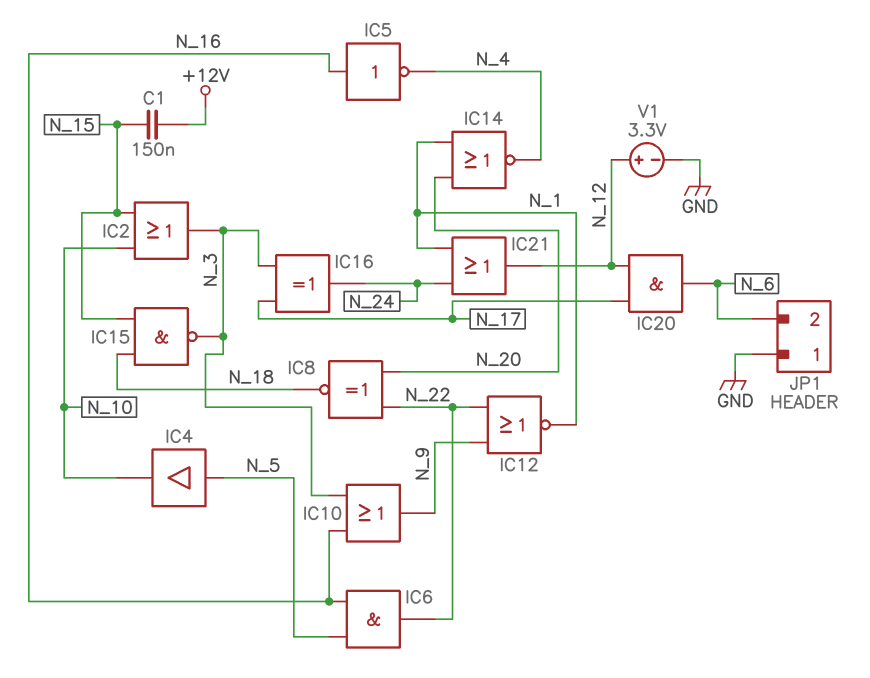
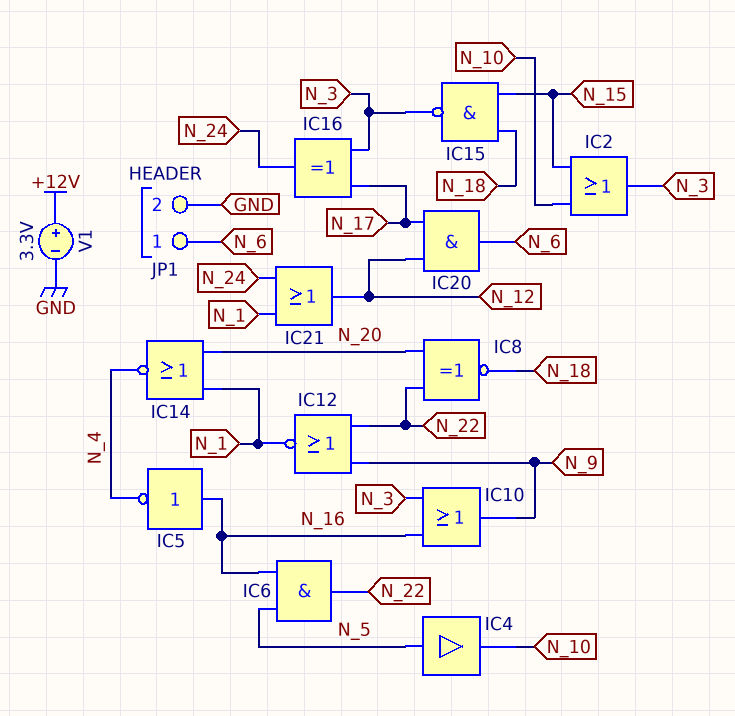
C1: 150nF (+12V, N_15) -> none
JP1 pin 1: GND -> N_6
JP1 pin 2: N_6 -> GND
V1: 3.3V (plus N_12, minus GND) -> 3.3V (plus +12V, minus GND)

